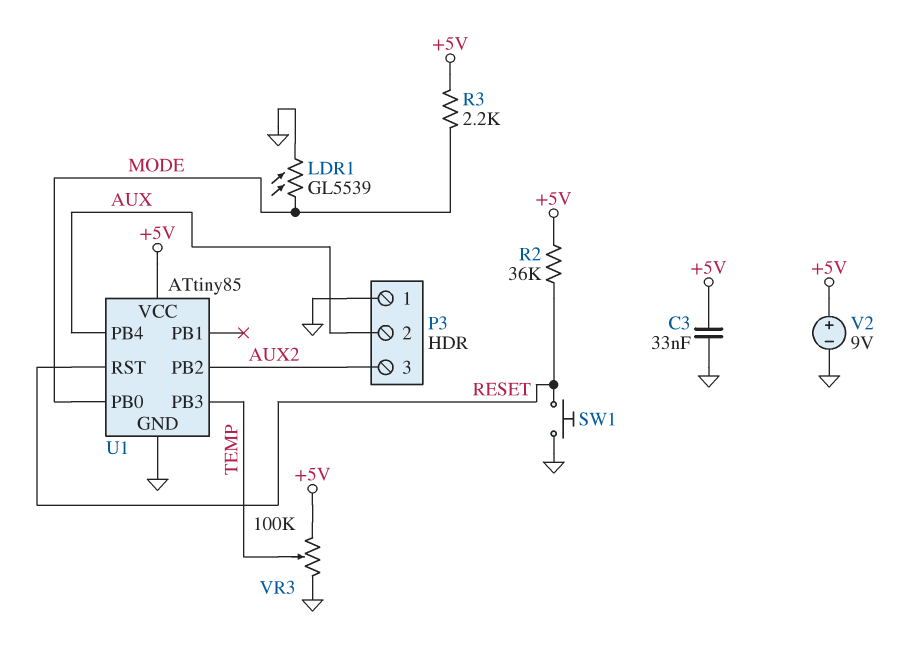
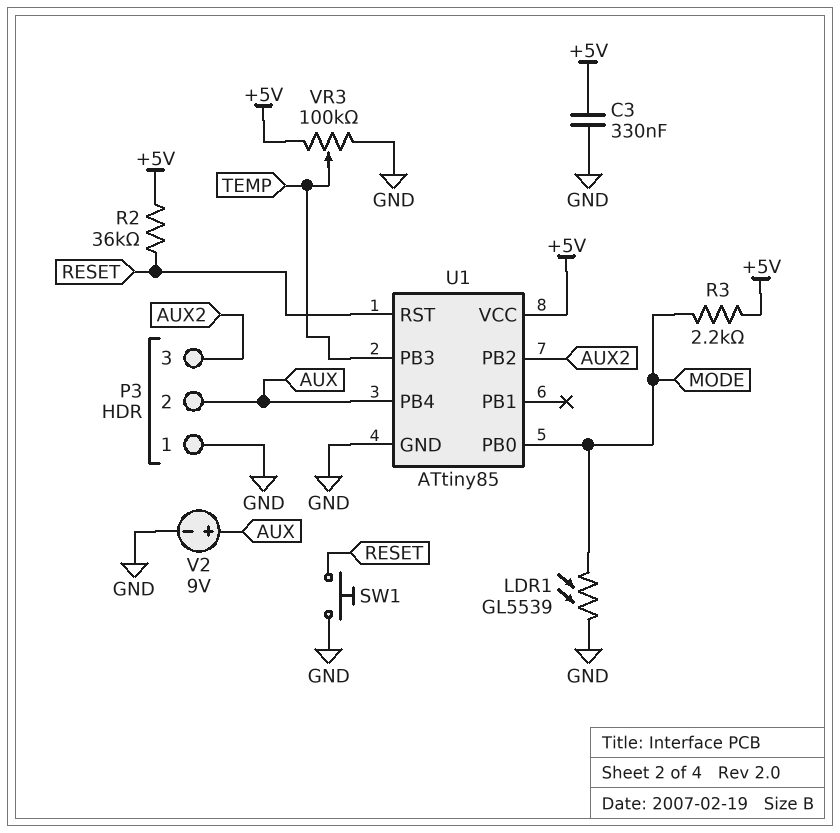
C3: 33nF (+5V, GND) -> 330nF (+5V, GND)
V2: 9V (plus +5V, minus GND) -> 9V (plus AUX, minus GND)

